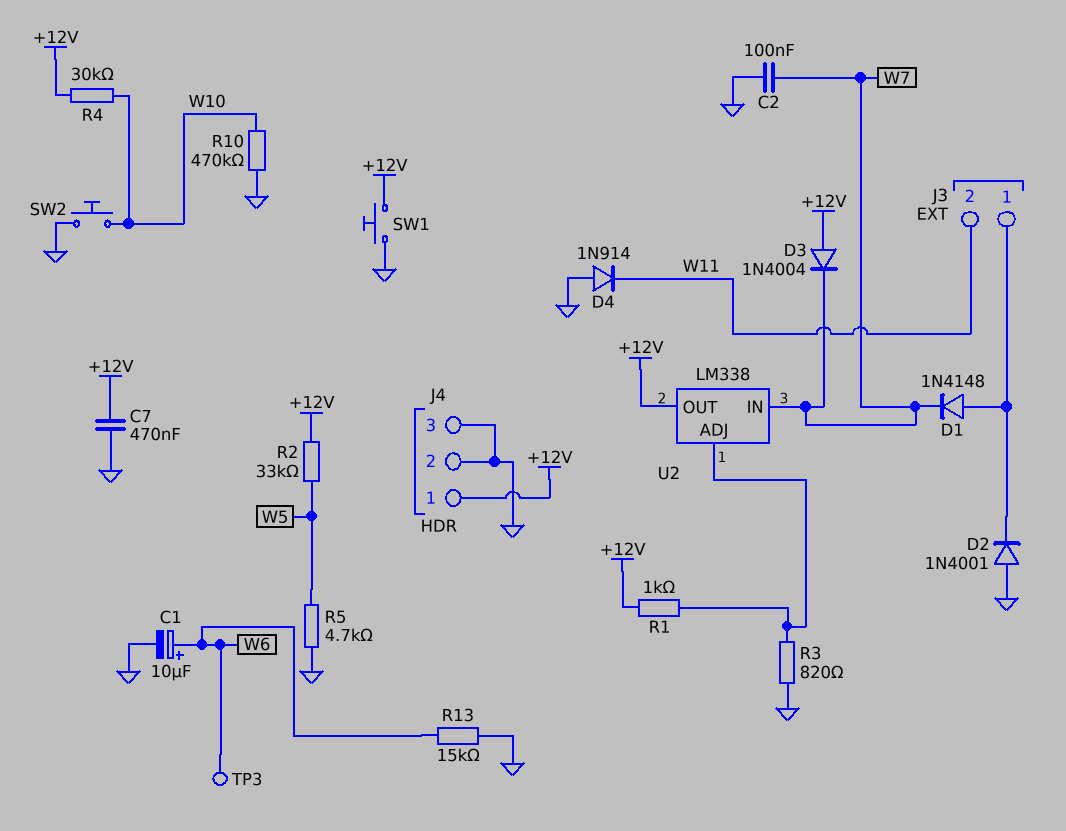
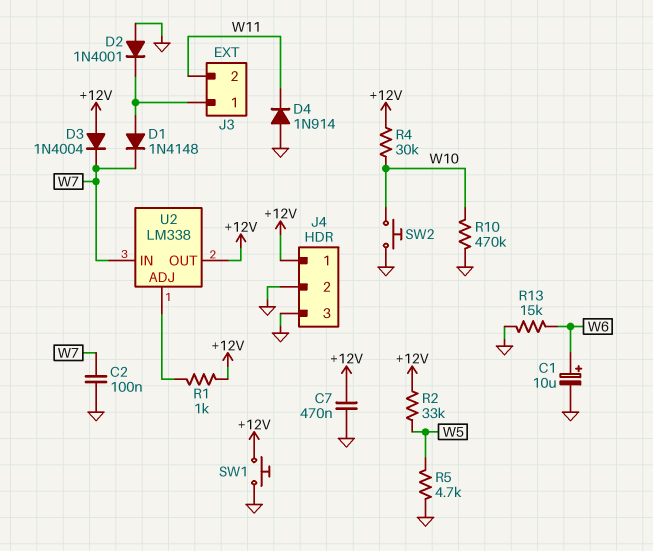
R3: 820 (GND, U2/ADJ) -> none
TP3: test point (W6) -> none

